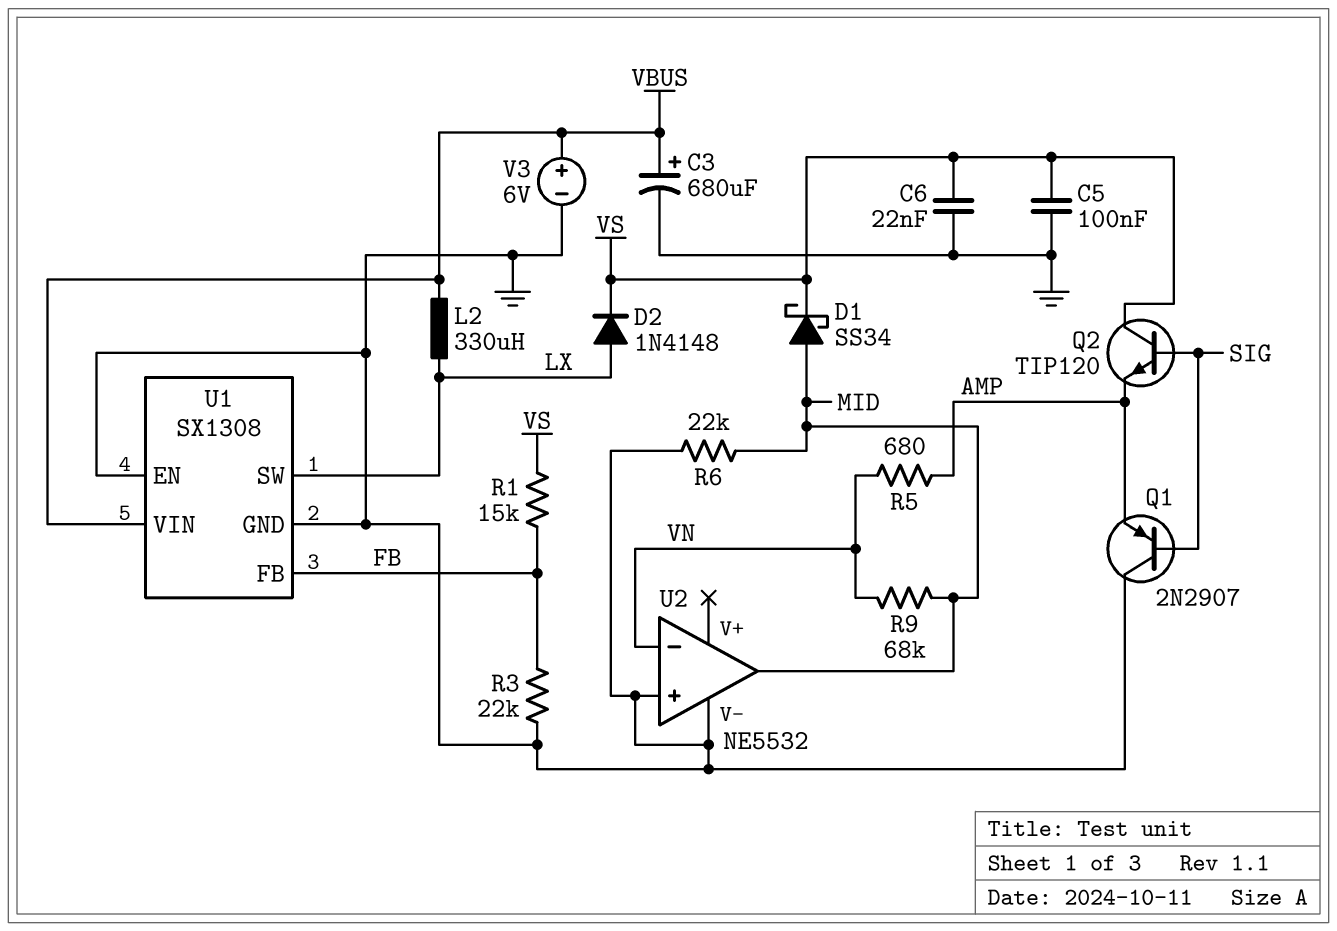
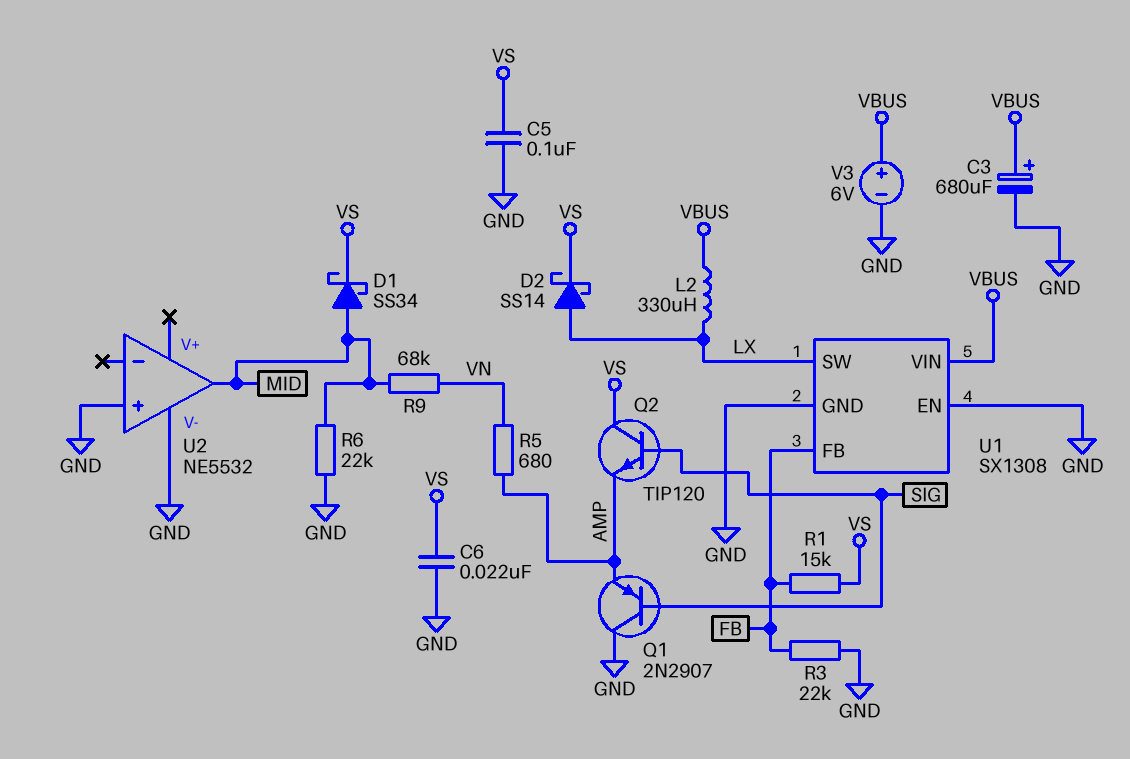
D2: diode 1N4148 (A LX, K VS) -> schottky SS14 (A LX, K VS)
U2 pin in-: VN -> none

